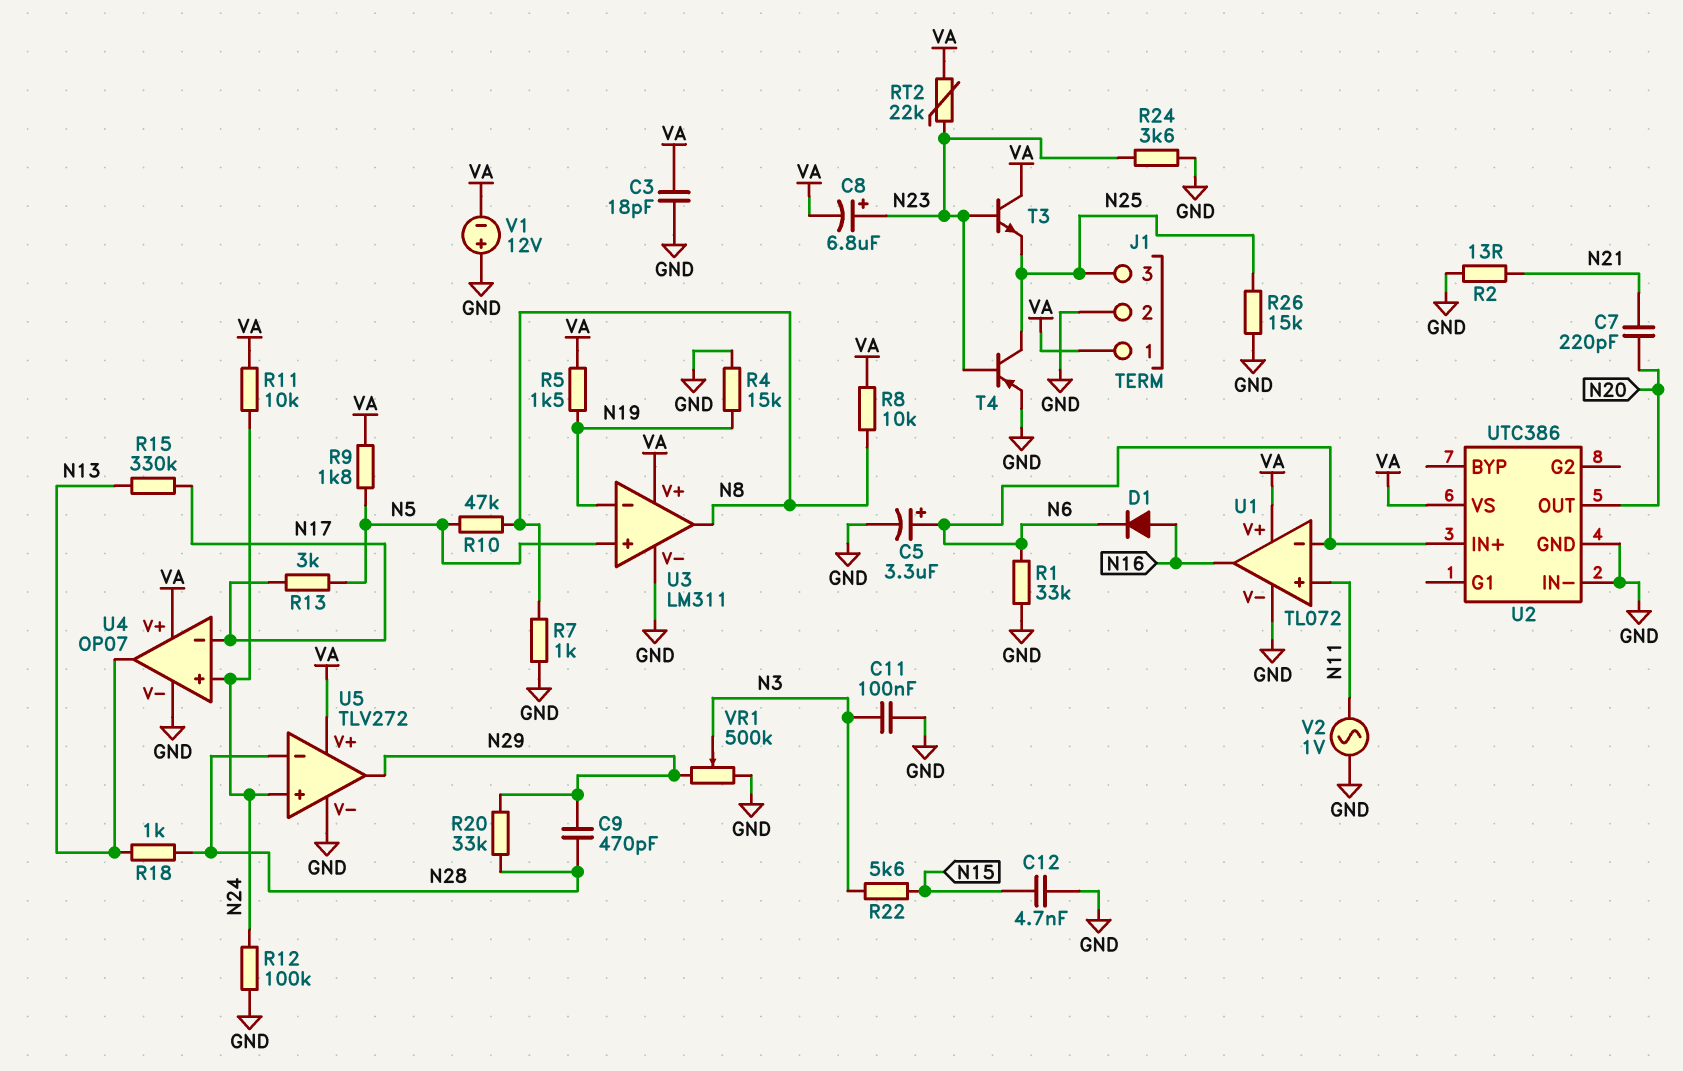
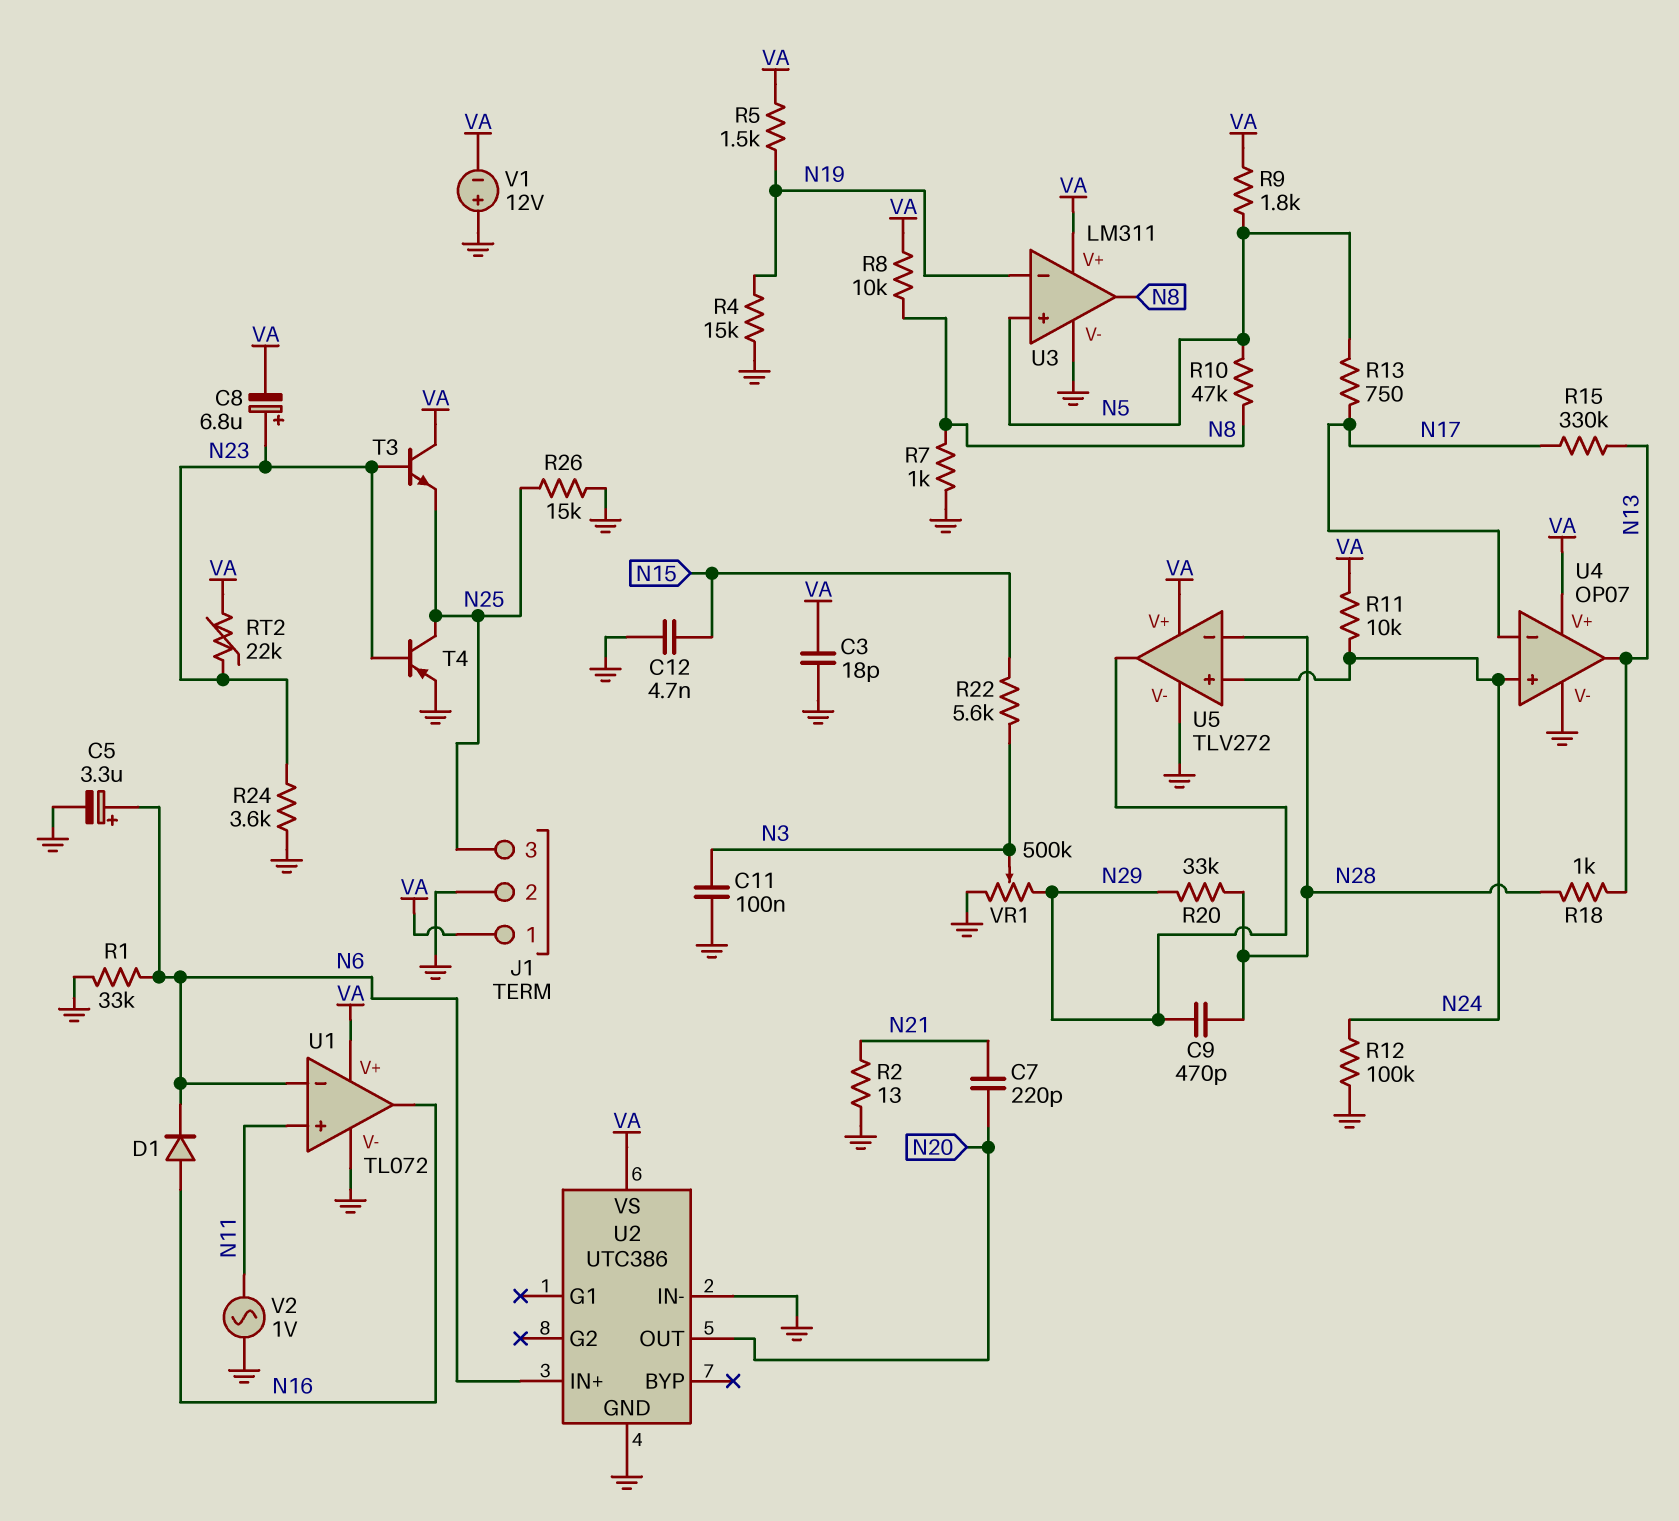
R13: 3k (N5, N17) -> 750 (N5, N17)

